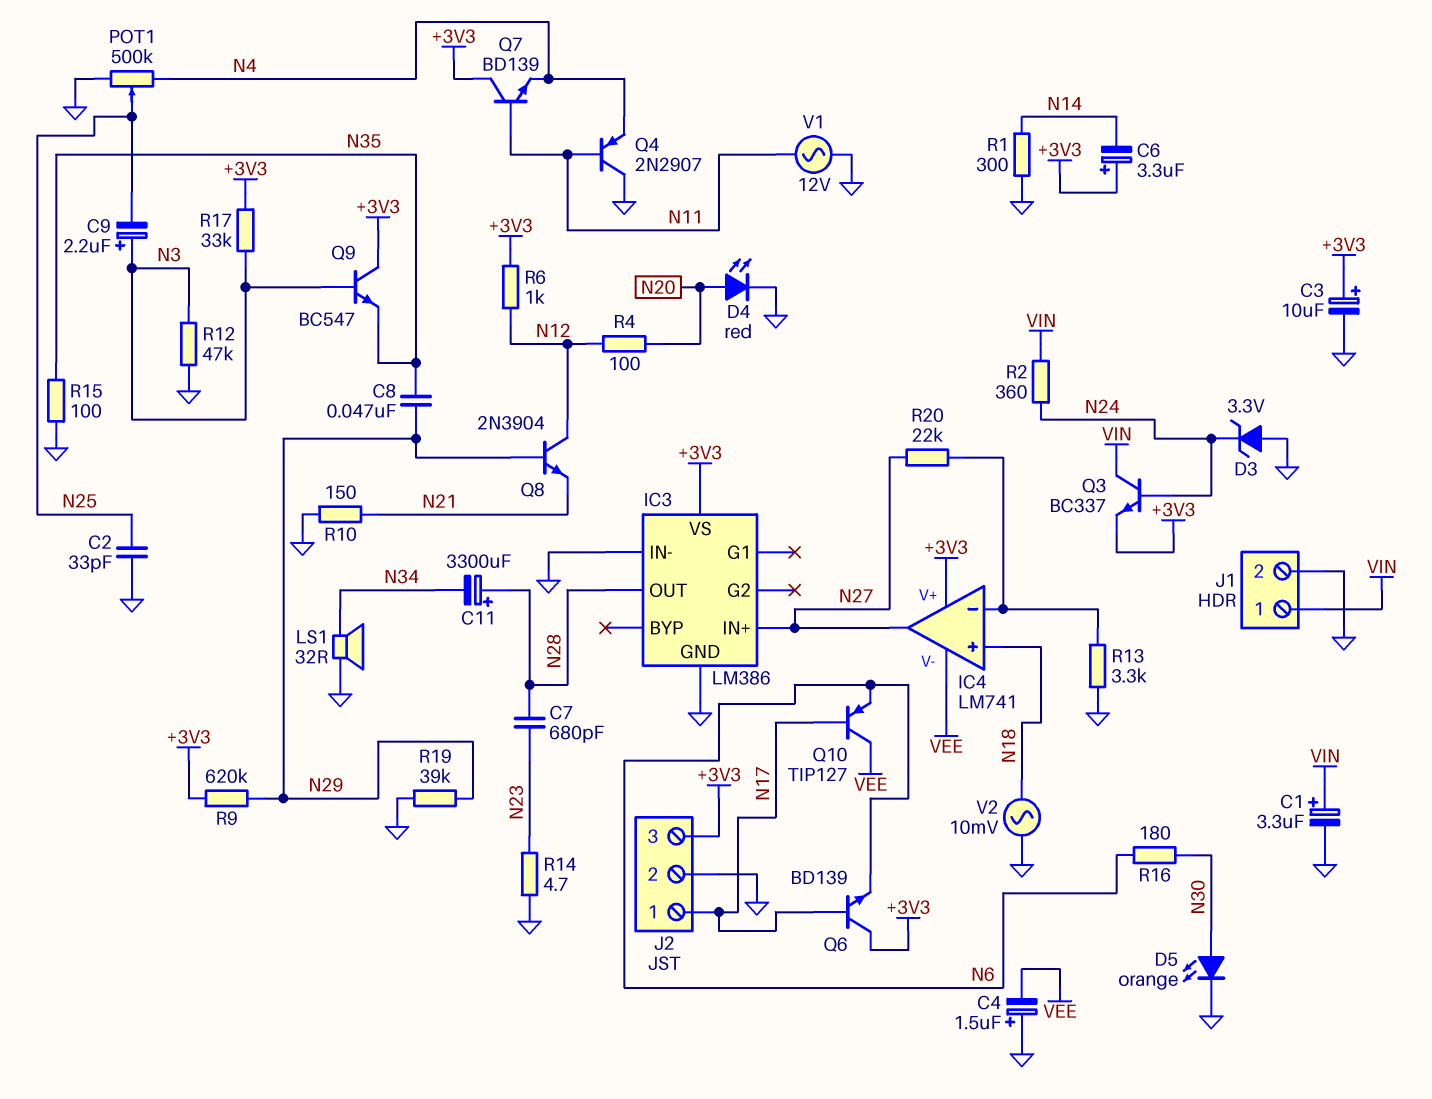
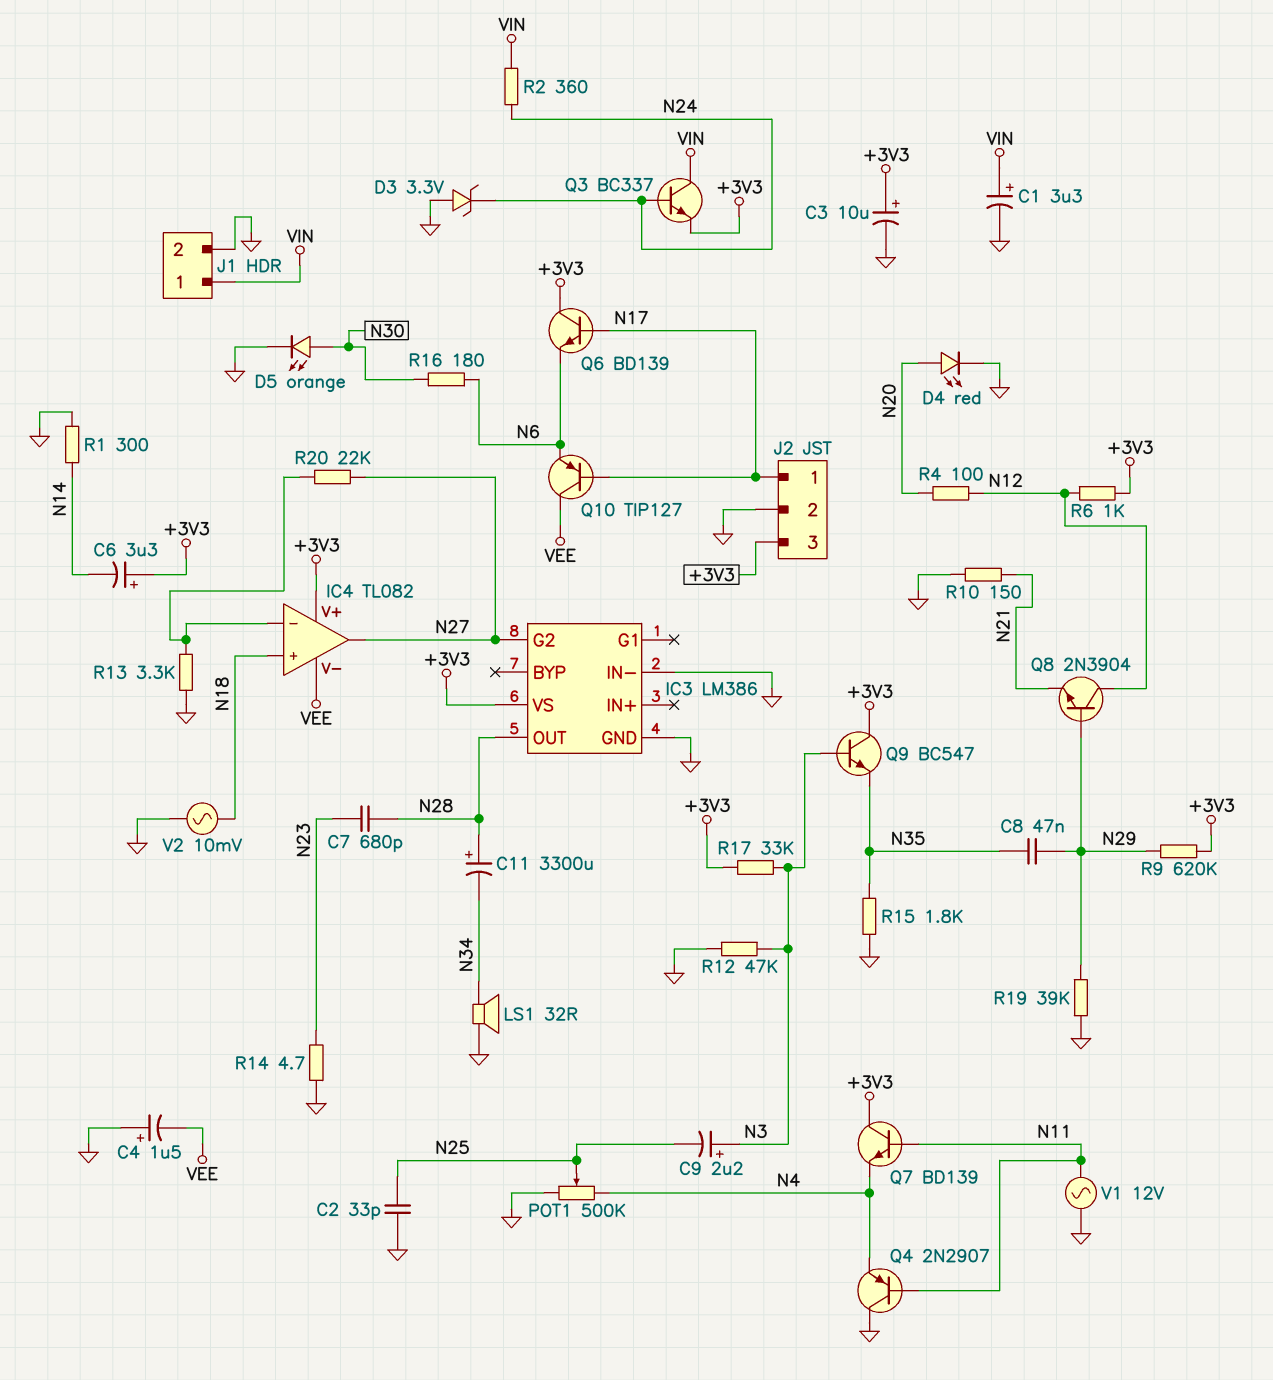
IC3 pin G2: none -> N27
IC3 pin IN+: N27 -> none
IC4: LM741 -> TL082
R15: 100 (GND, N35) -> 1.8k (GND, N35)

